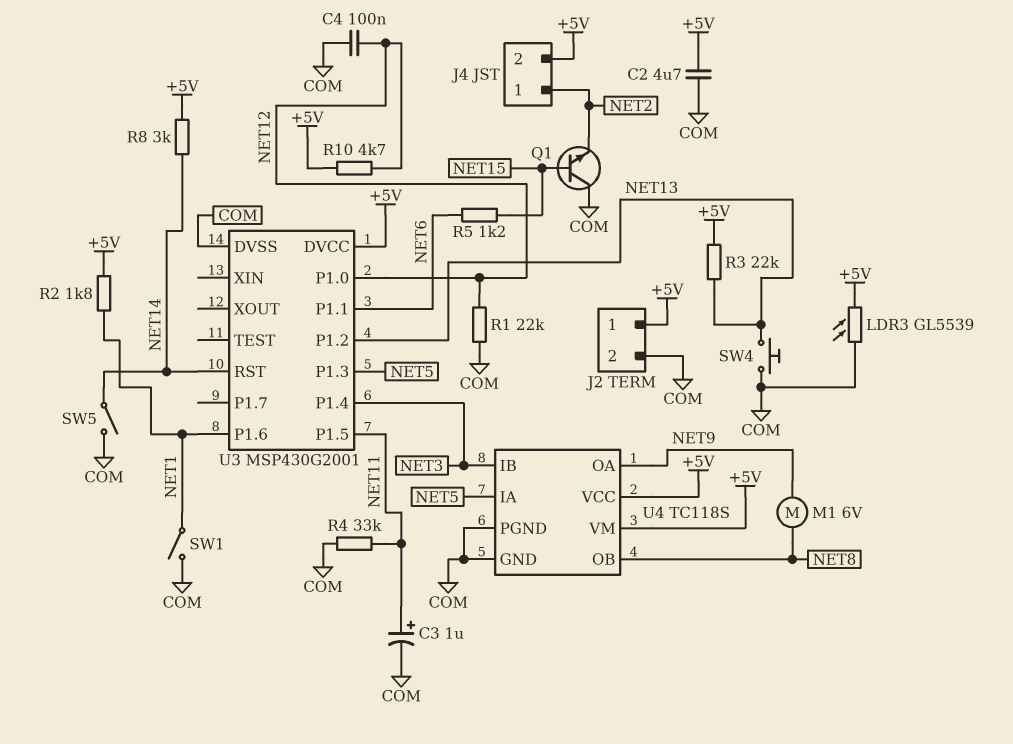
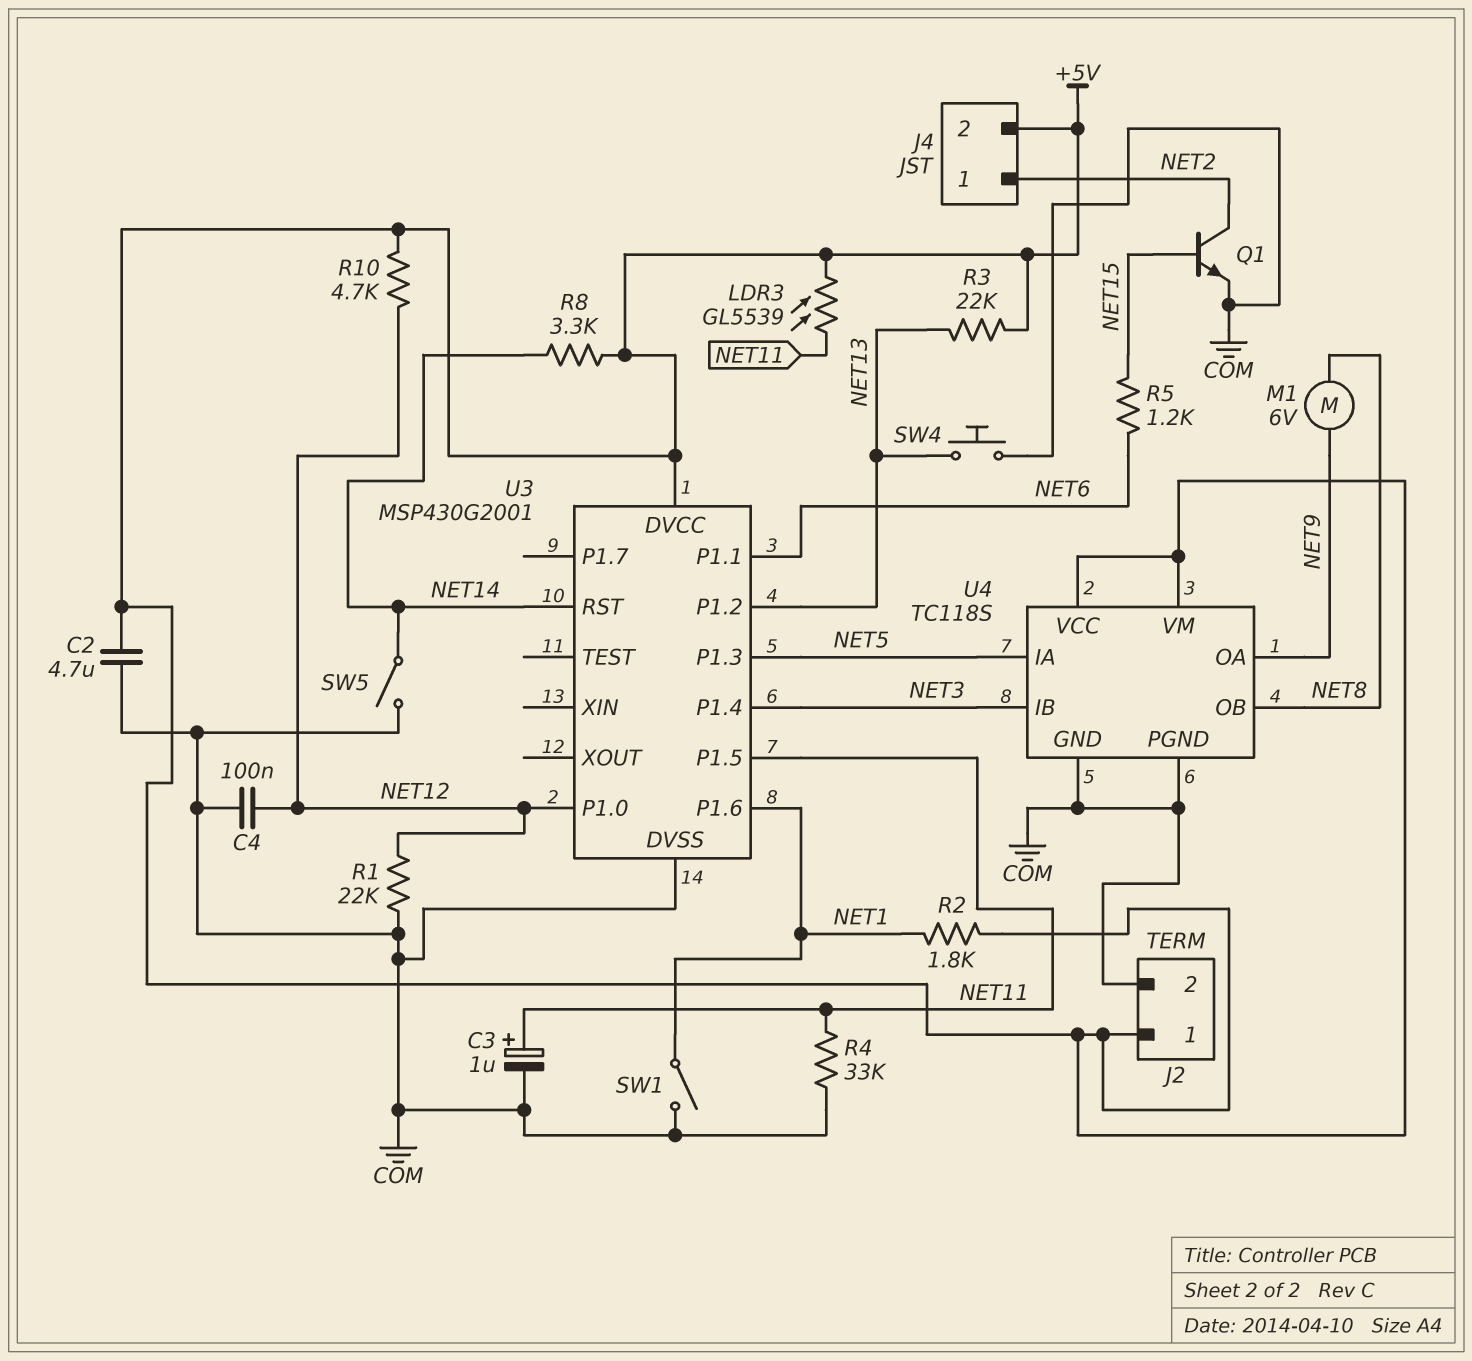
LDR3: GL5539 (+5V, COM) -> GL5539 (+5V, NET11)
Q1: NPN (B NET15, C COM, E NET2) -> NPN (B NET15, C NET2, E COM)
R8: 3k (+5V, NET14) -> 3.3k (+5V, NET14)

